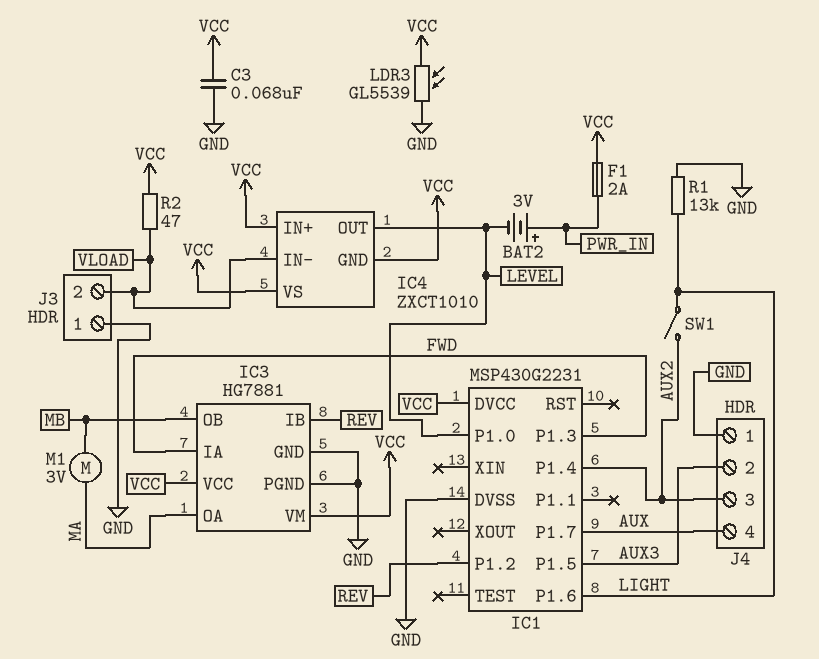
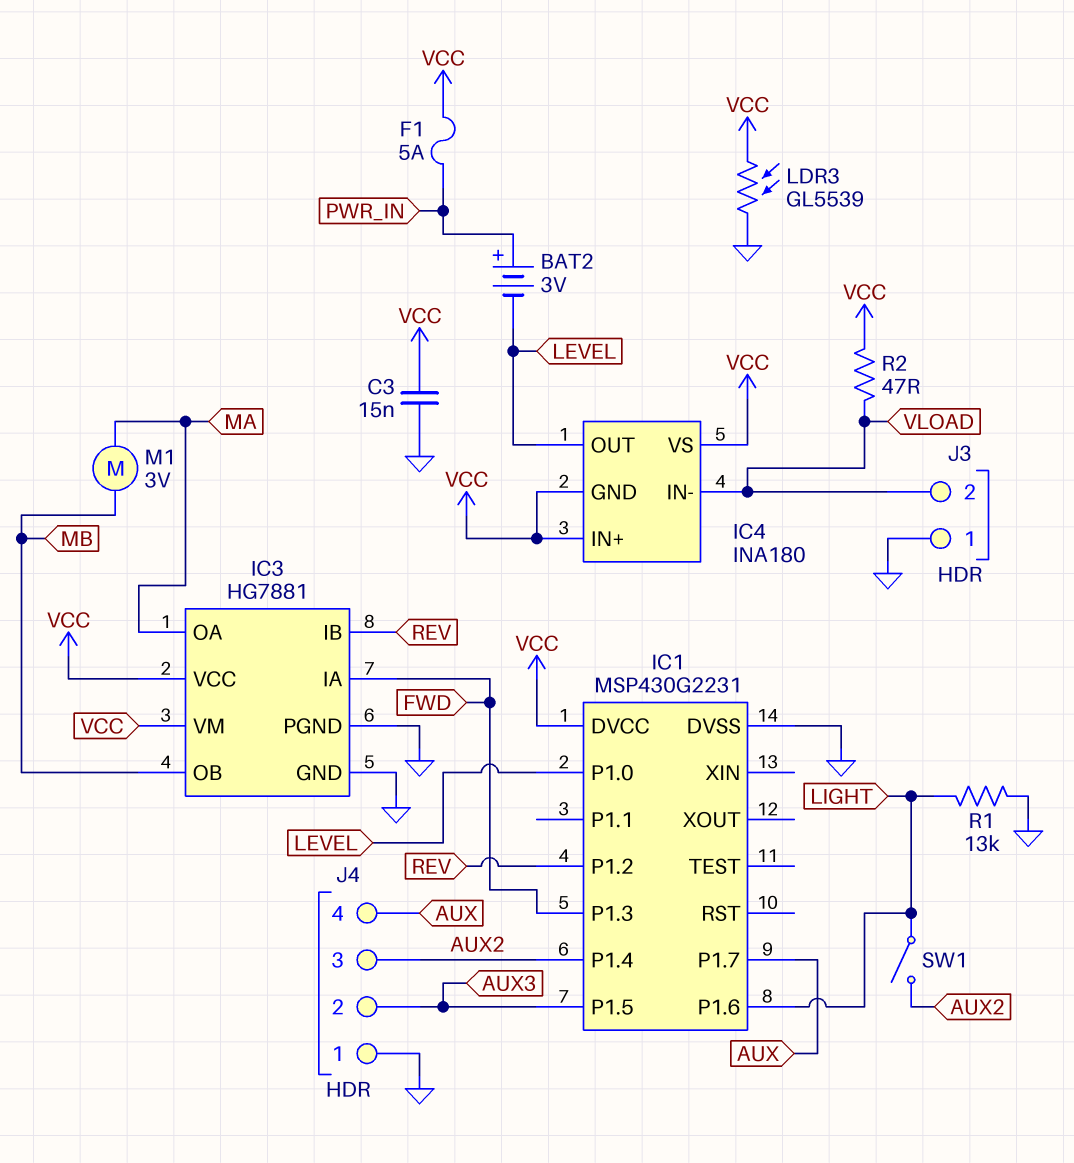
C3: 68nF (GND, VCC) -> 15nF (GND, VCC)
F1: 2A (PWR_IN, VCC) -> 5A (PWR_IN, VCC)
IC4: ZXCT1010 -> INA180

